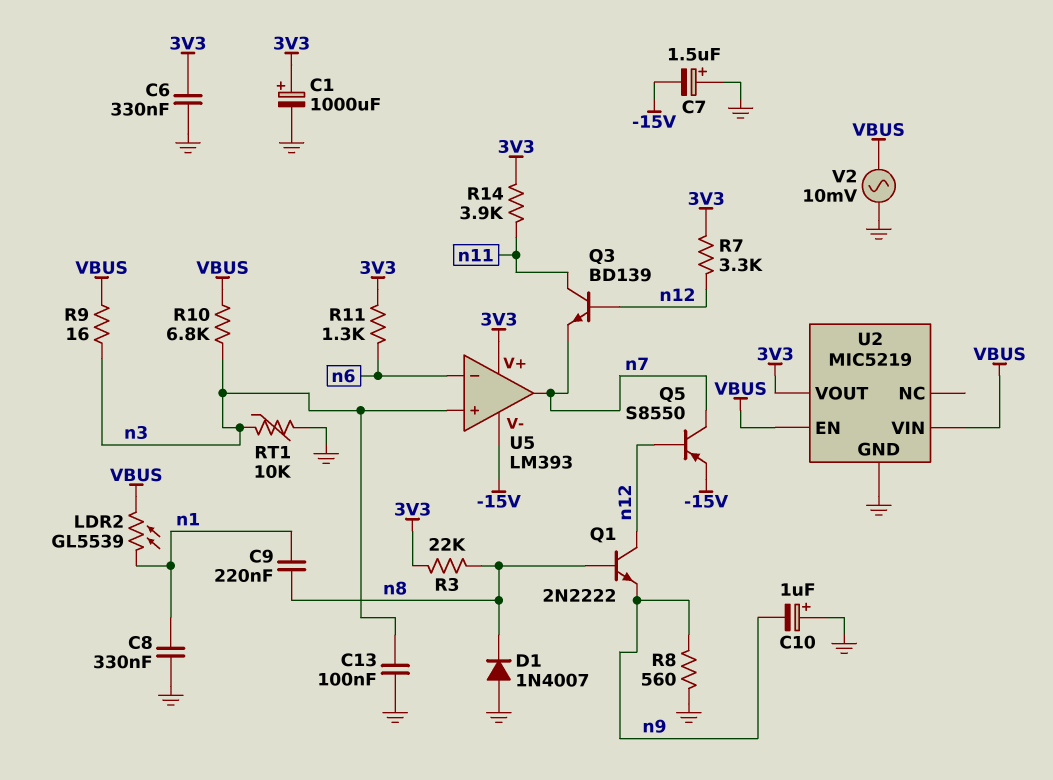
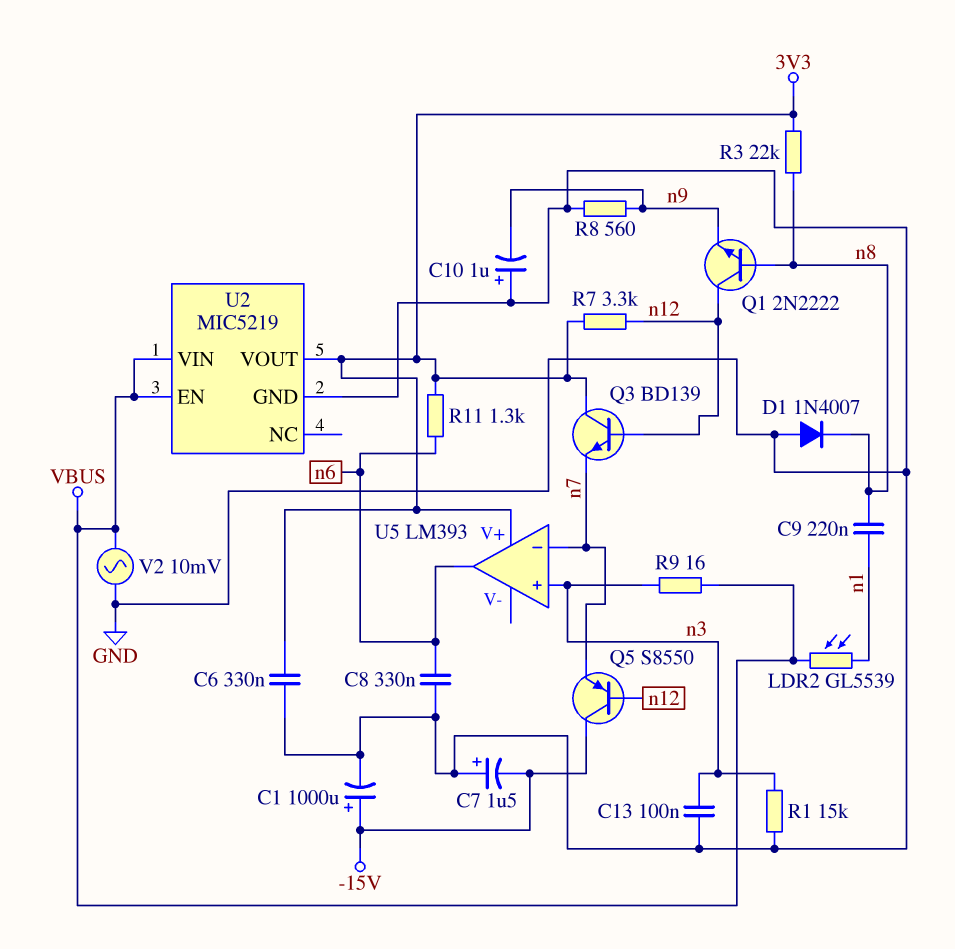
C1: 1000uF (plus 3V3, minus GND) -> 1000uF (plus -15V, minus GND)
C8: 330nF (GND, n1) -> 330nF (GND, n6)
Q3: NPN BD139 (B n12, C n11, E n7) -> NPN BD139 (B n12, C 3V3, E n7)
Q5: PNP S8550 (B n12, C n7, E -15V) -> PNP S8550 (B n12, C -15V, E n7)
R1: none -> 15k (GND, n3)
R10: 6.8k (VBUS, n3) -> none
R14: 3.9k (3V3, n11) -> none
RT1: 10k (GND, n3) -> none
U5 pin V-: -15V -> none
U5 pin in-: n6 -> n7
U5 pin out: n7 -> n6

